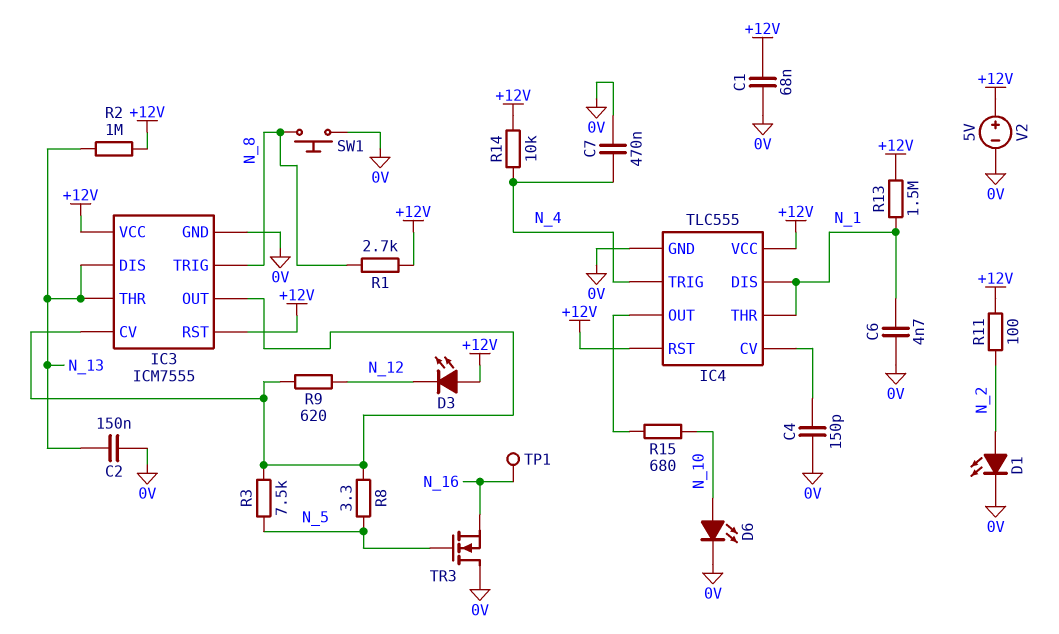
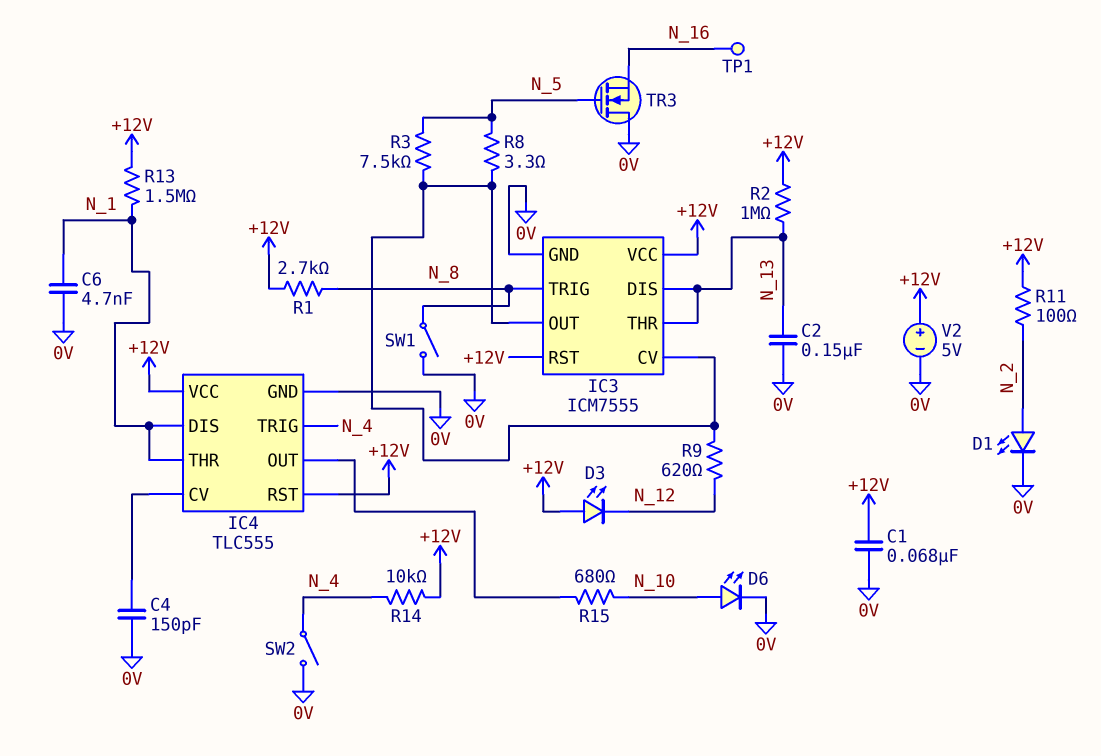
C7: 470nF (0V, N_4) -> none
SW1: button (0V, N_8) -> switch (0V, N_8)
SW2: none -> switch (0V, N_4)

